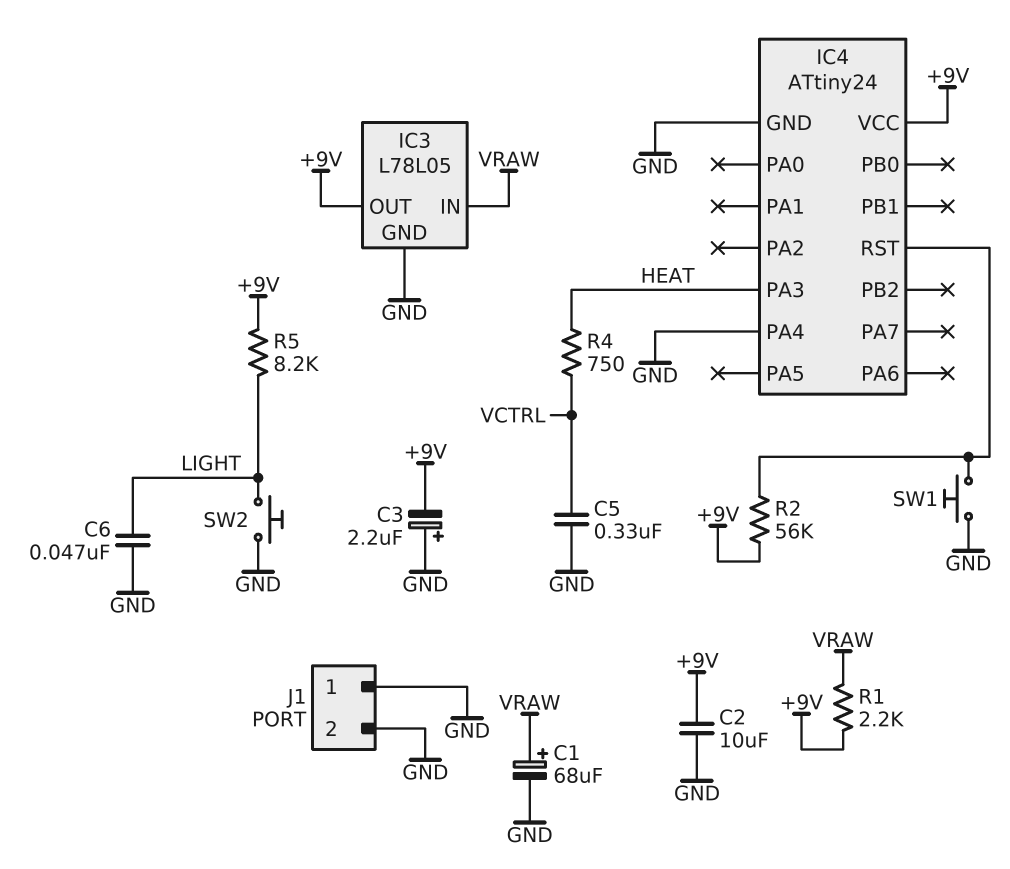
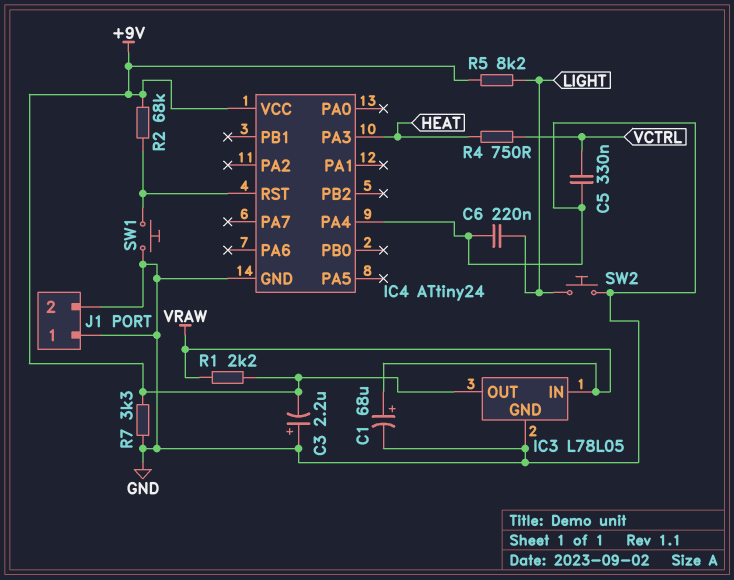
C2: 10uF (+9V, GND) -> none
C6: 47nF (GND, LIGHT) -> 220nF (GND, LIGHT)
R2: 56k (+9V, IC4/RST) -> 68k (+9V, IC4/RST)
R7: none -> 3.3k (+9V, GND)

